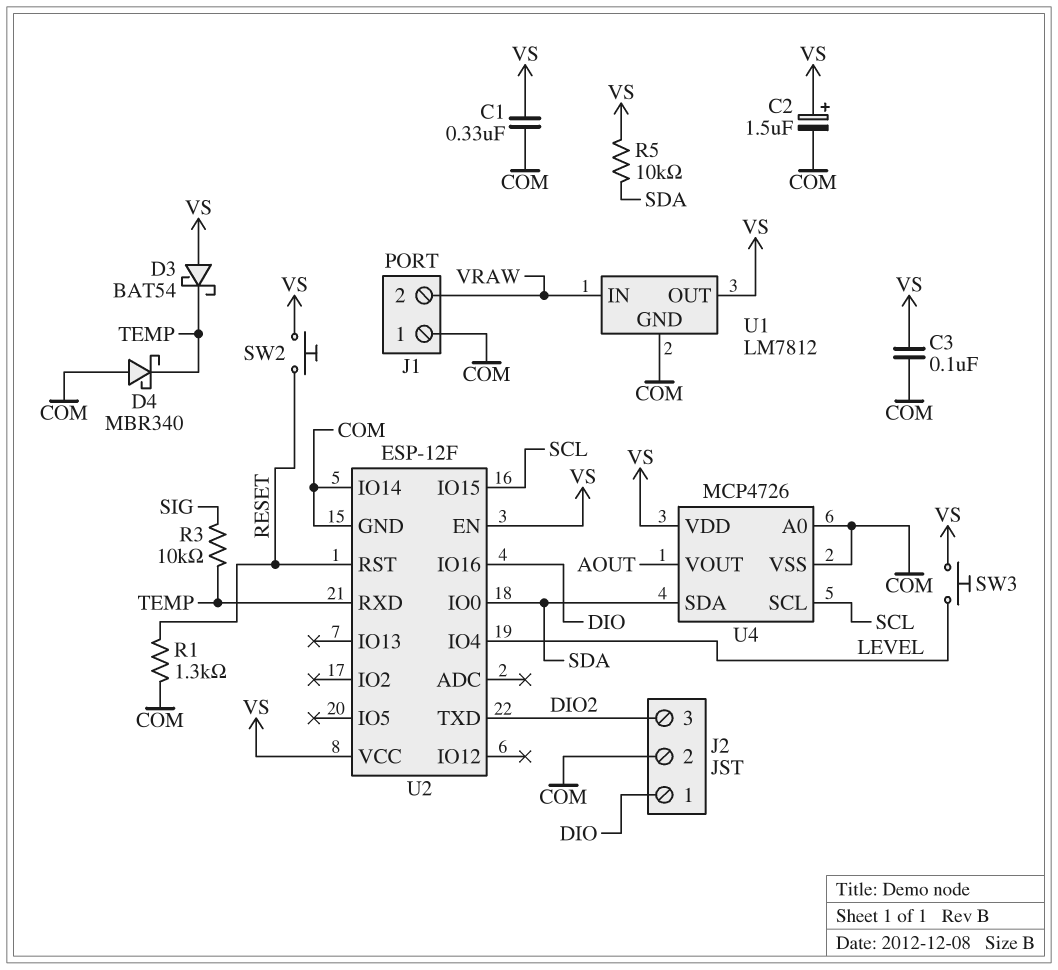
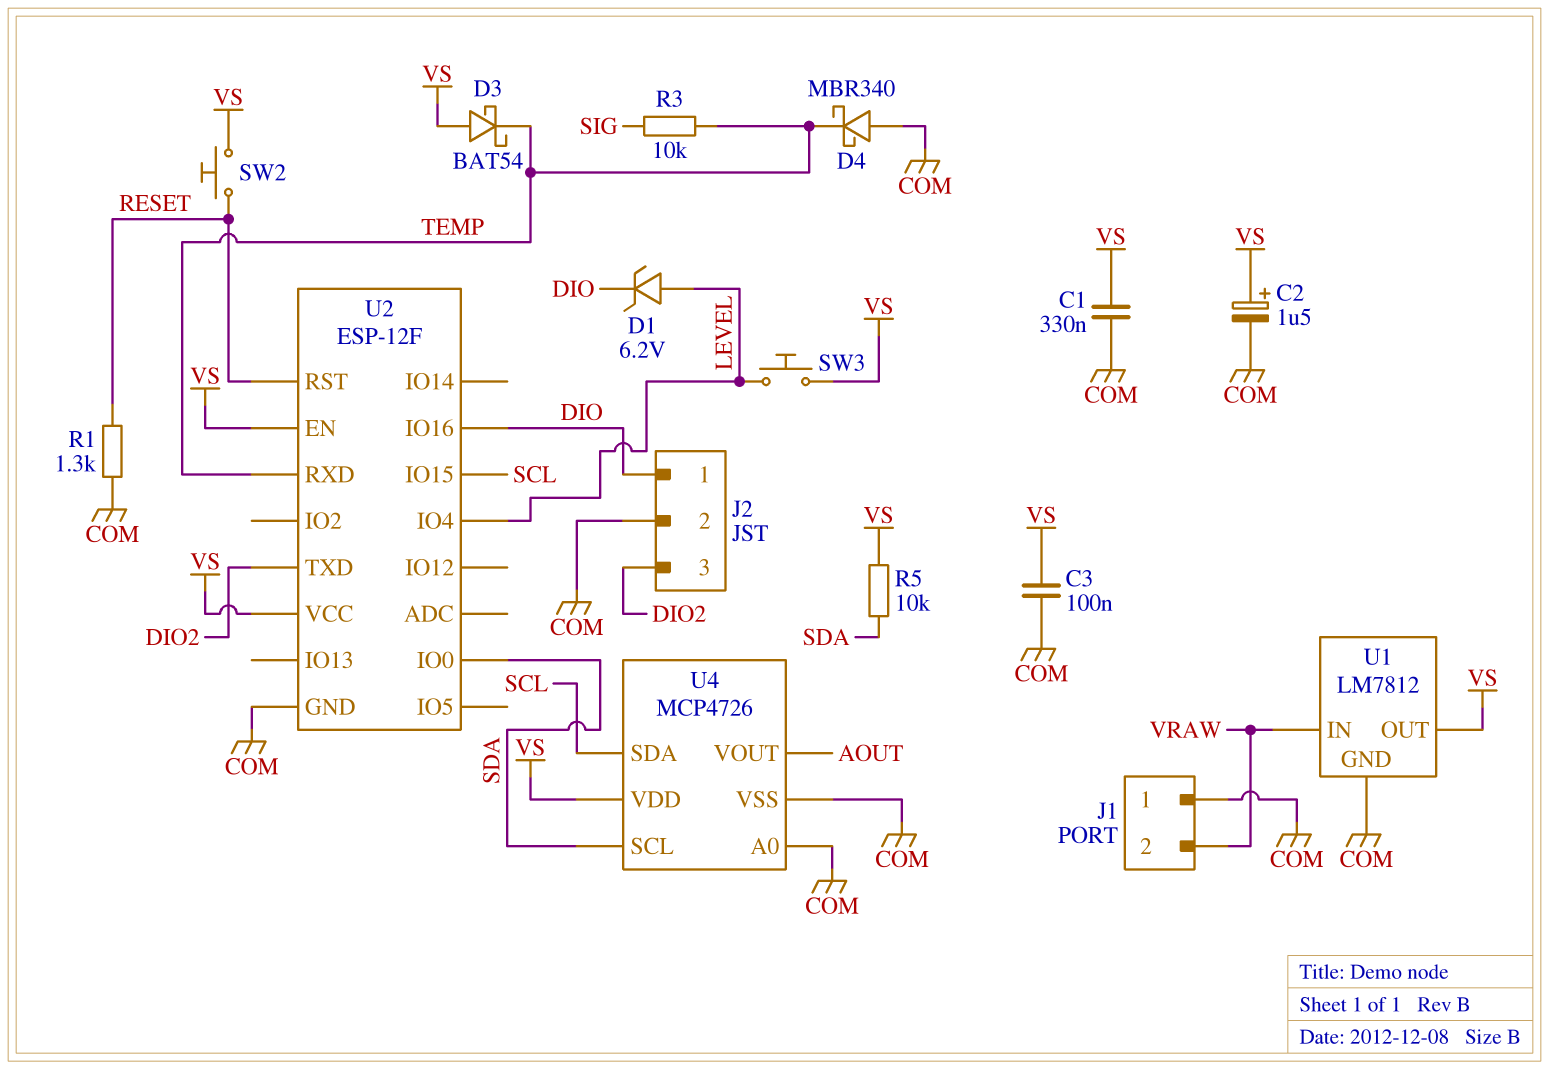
D1: none -> zener 6.2V (A LEVEL, K DIO)
U2 pin IO14: COM -> none
U4 pin SCL: SCL -> SDA
U4 pin SDA: SDA -> SCL

